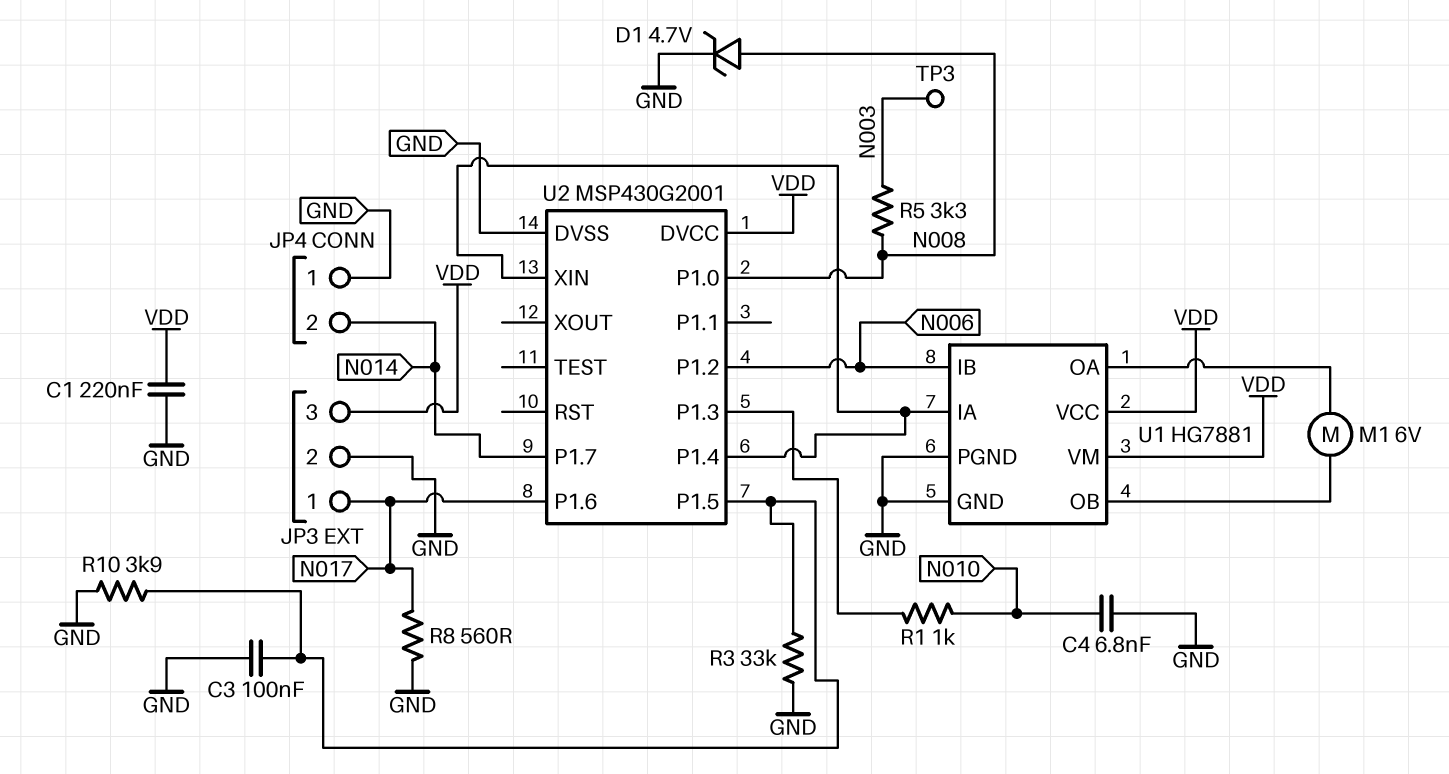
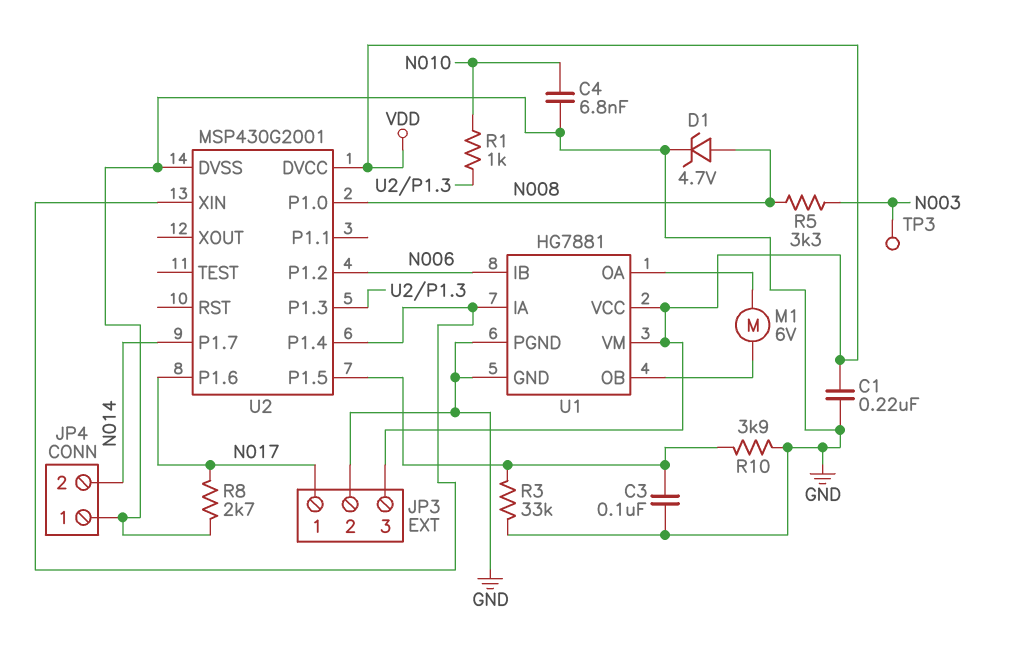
R8: 560 (GND, N017) -> 2.7k (GND, N017)

